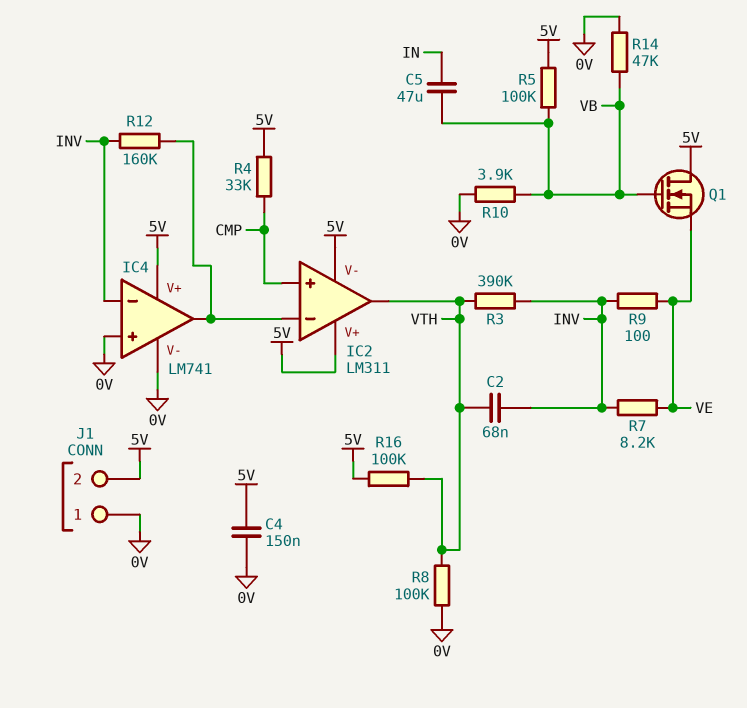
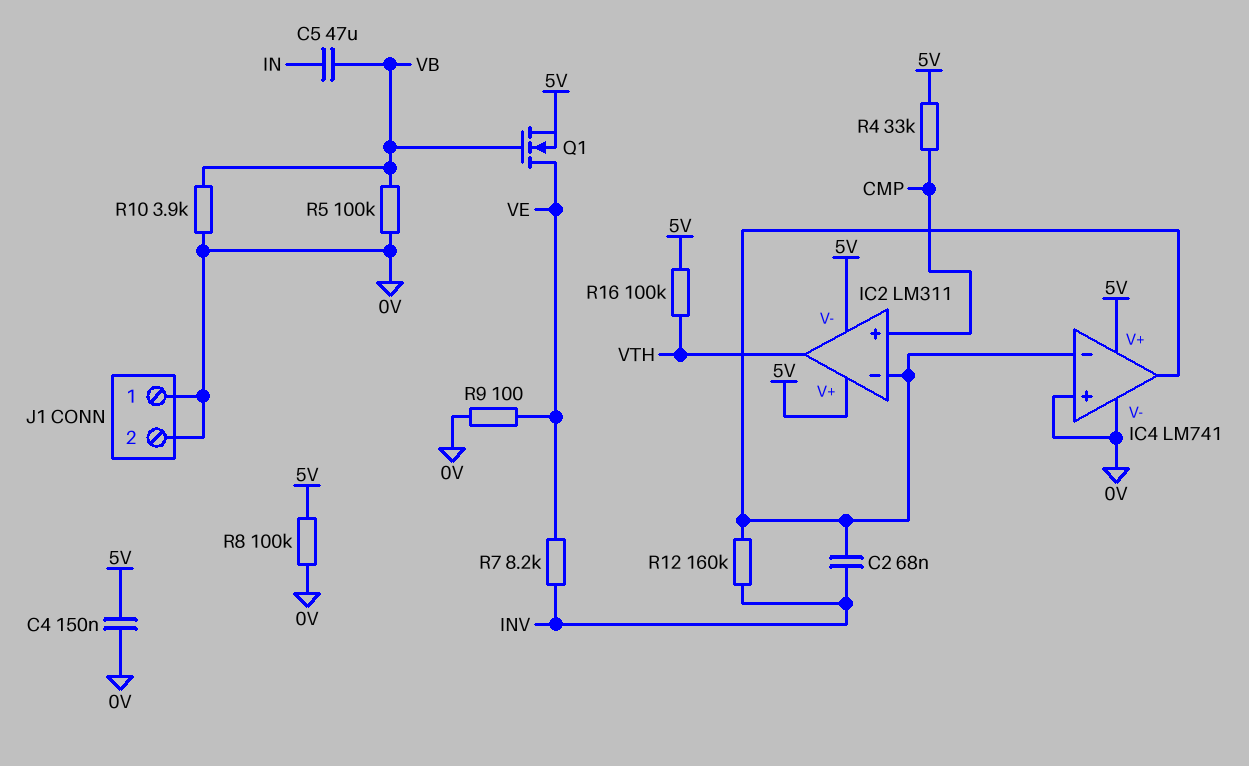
C2: 68nF (INV, VTH) -> 68nF (IC2/in-, INV)
IC4 pin in-: INV -> IC2/in-
J1 pin 2: 5V -> 0V
Q1: NMOS (G VB, D 5V, S VE) -> NMOS (G VB, D VE, S 5V)
R3: 390k (INV, VTH) -> none
R5: 100k (5V, VB) -> 100k (0V, VB)
R8: 100k (0V, VTH) -> 100k (0V, 5V)
R9: 100 (INV, VE) -> 100 (0V, VE)
R14: 47k (0V, VB) -> none

